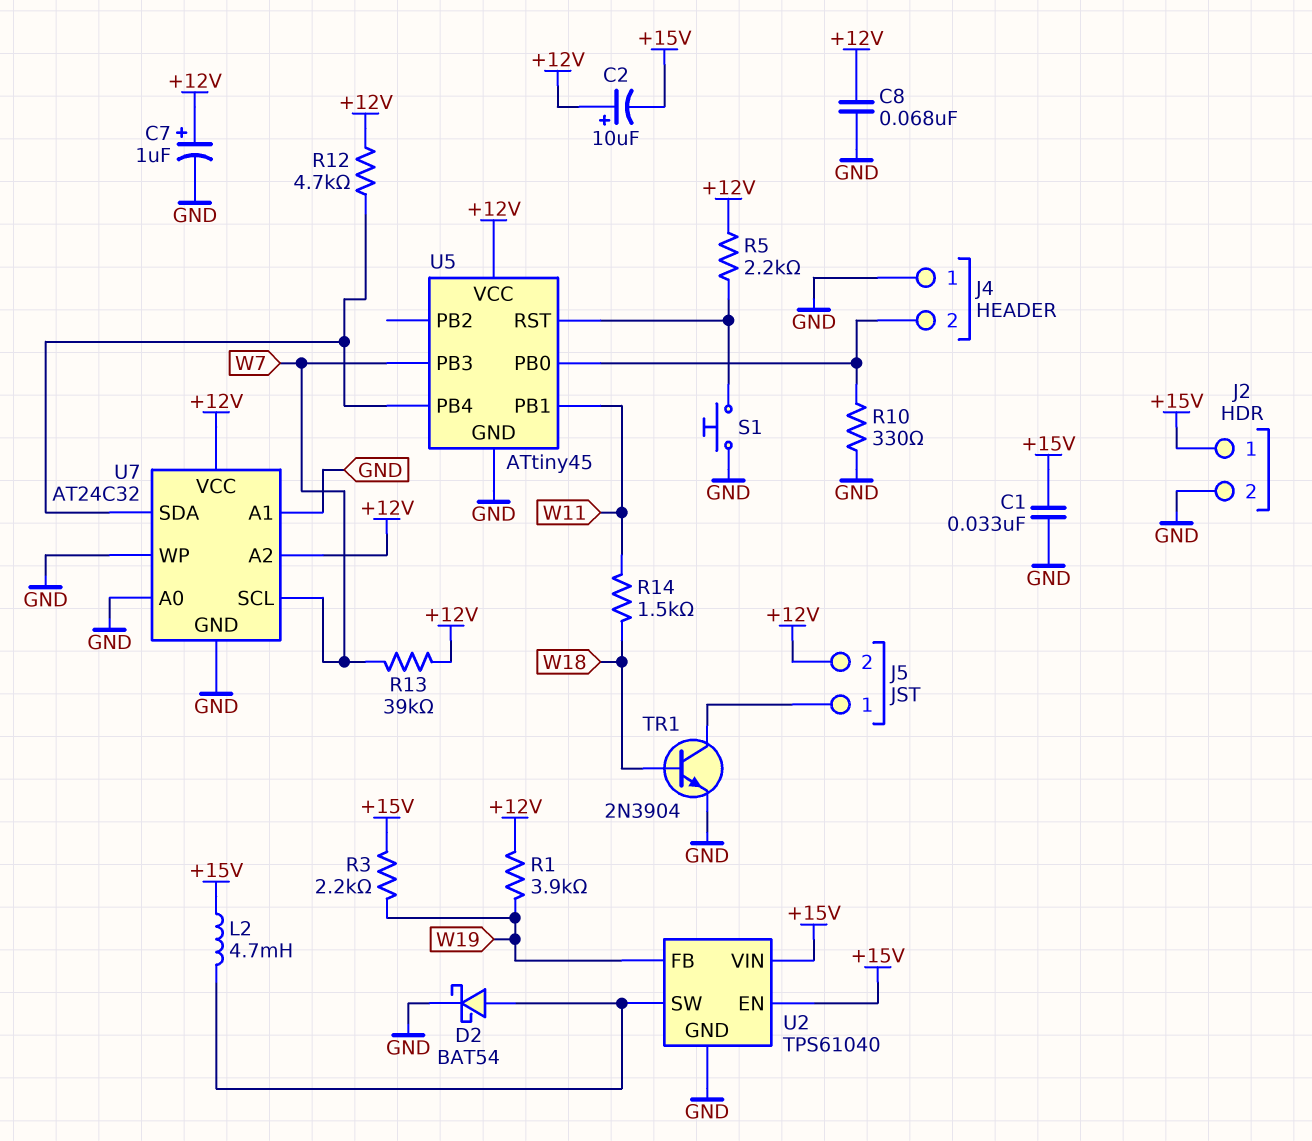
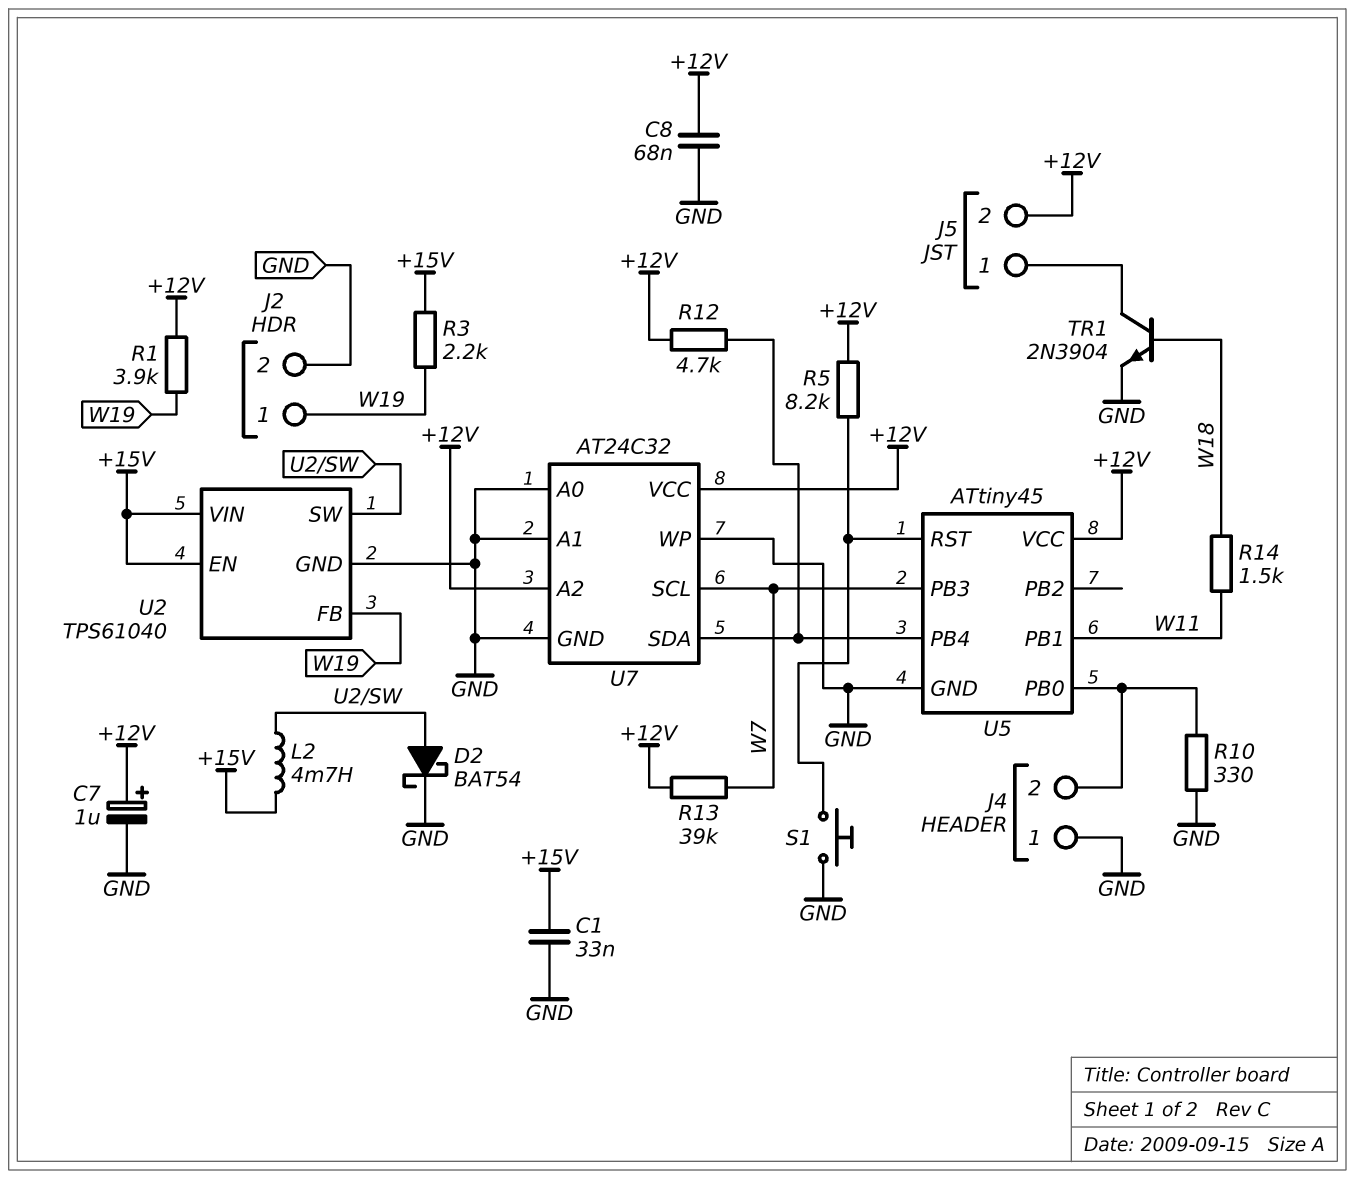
C2: 10uF (plus +12V, minus +15V) -> none
J2 pin 1: +15V -> W19
R5: 2.2k (+12V, U5/RST) -> 8.2k (+12V, U5/RST)

